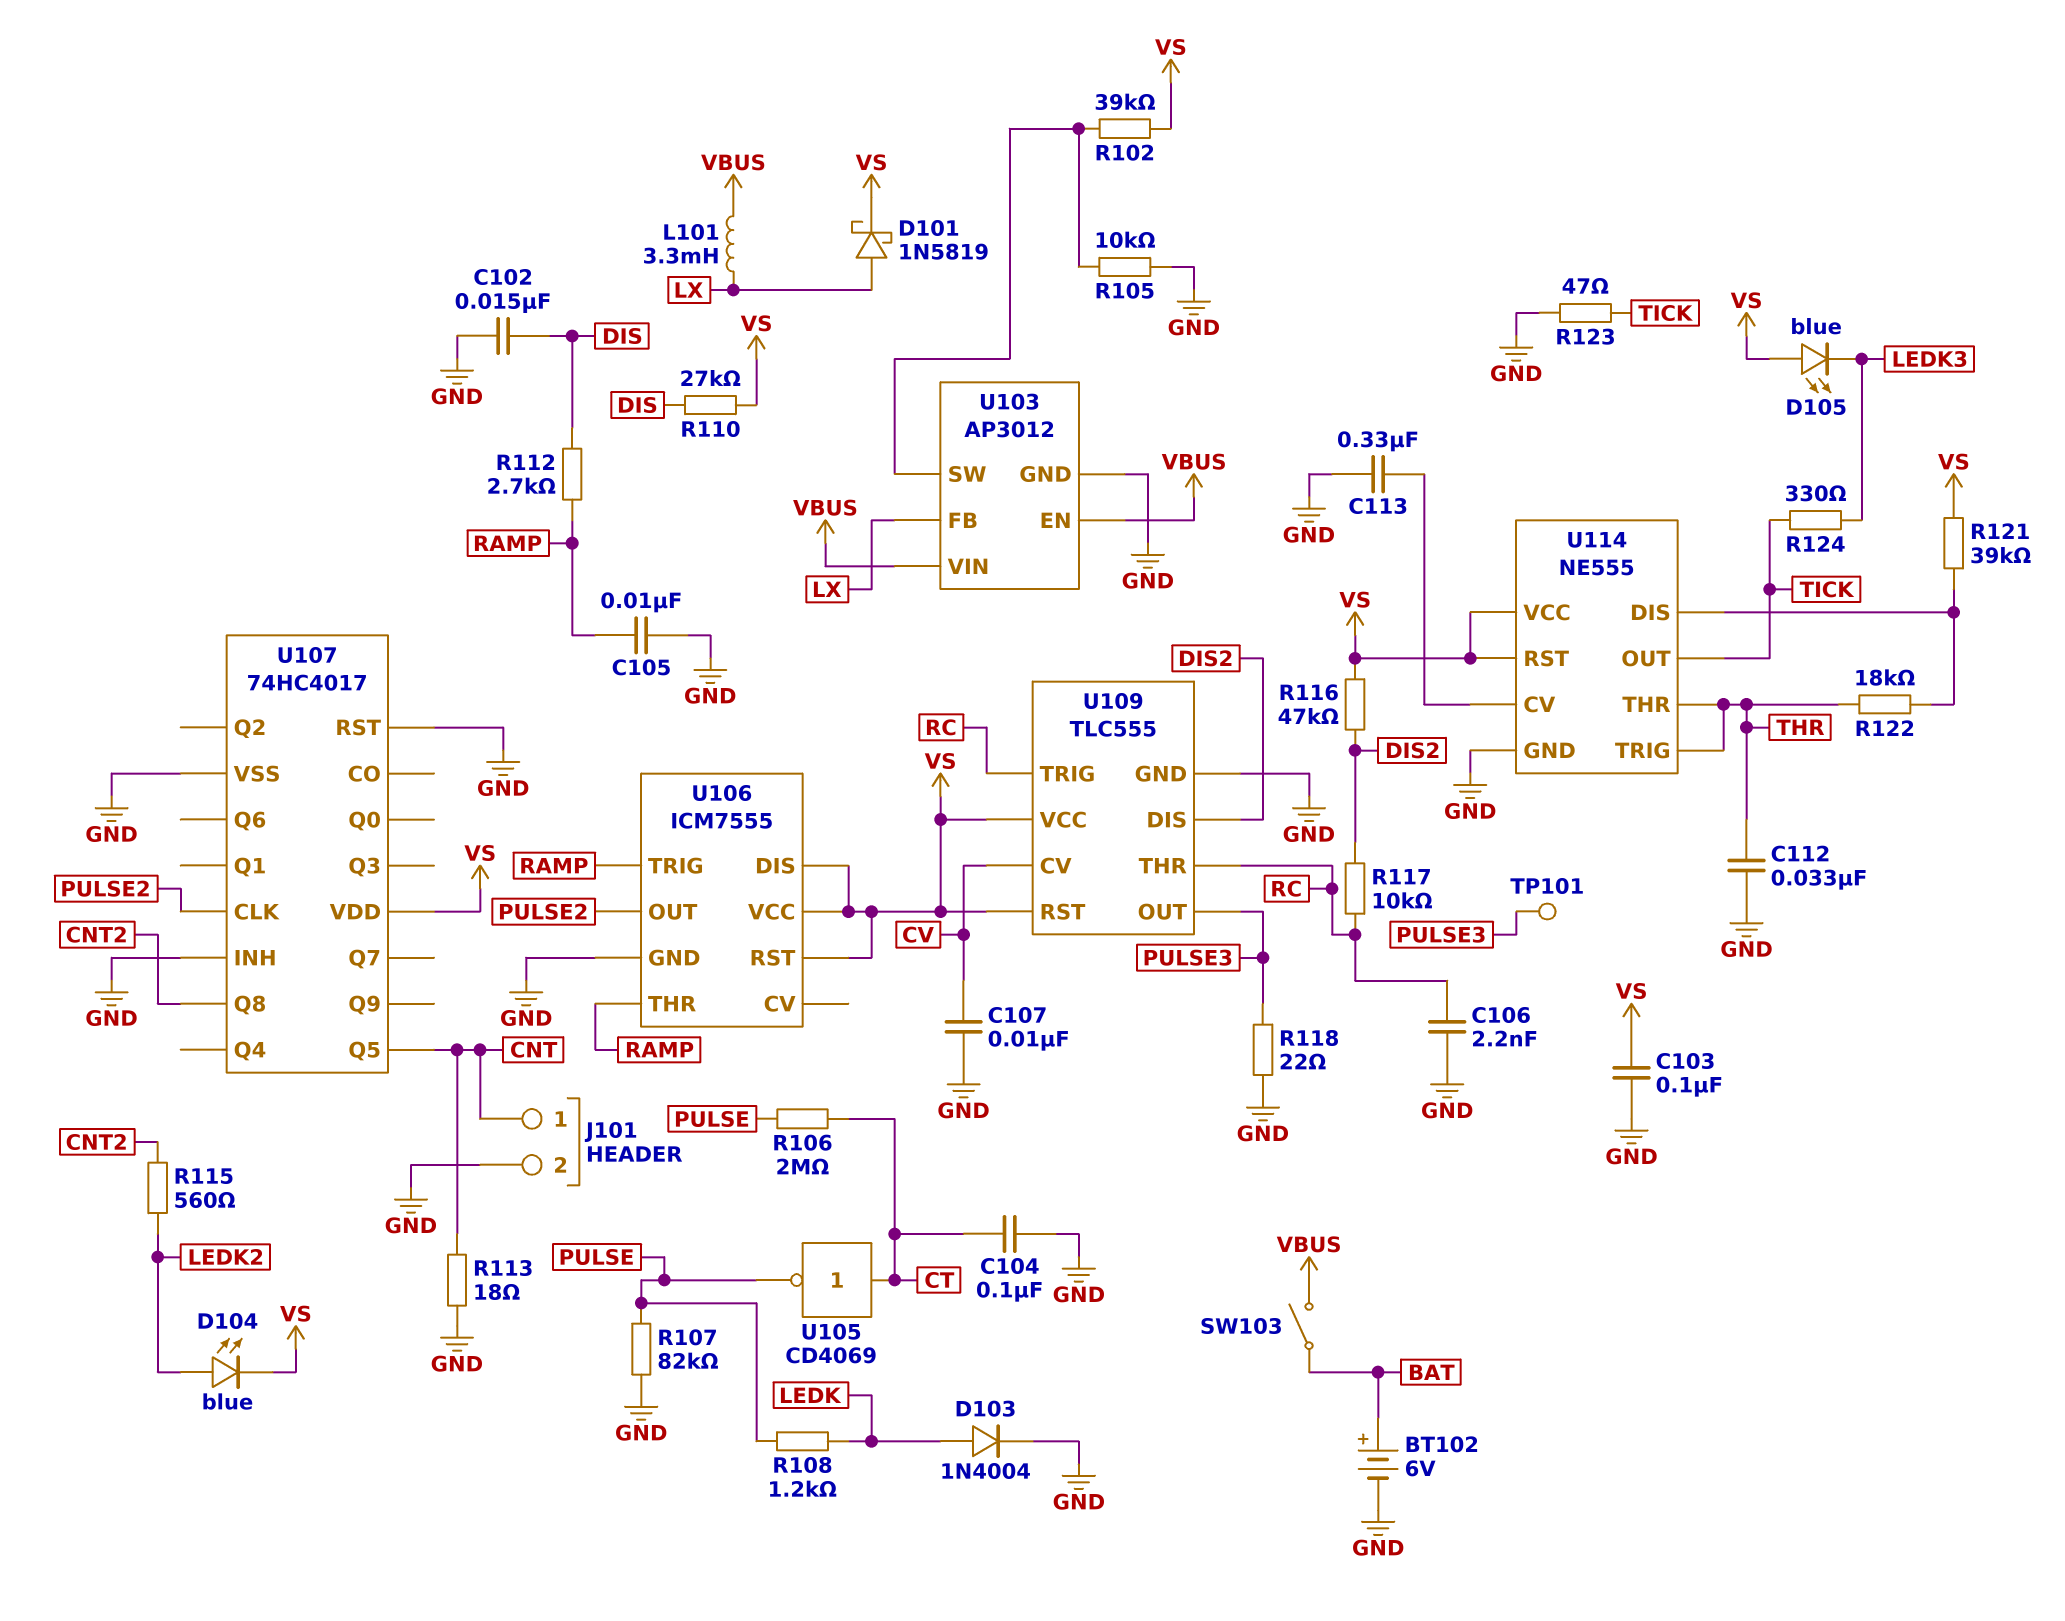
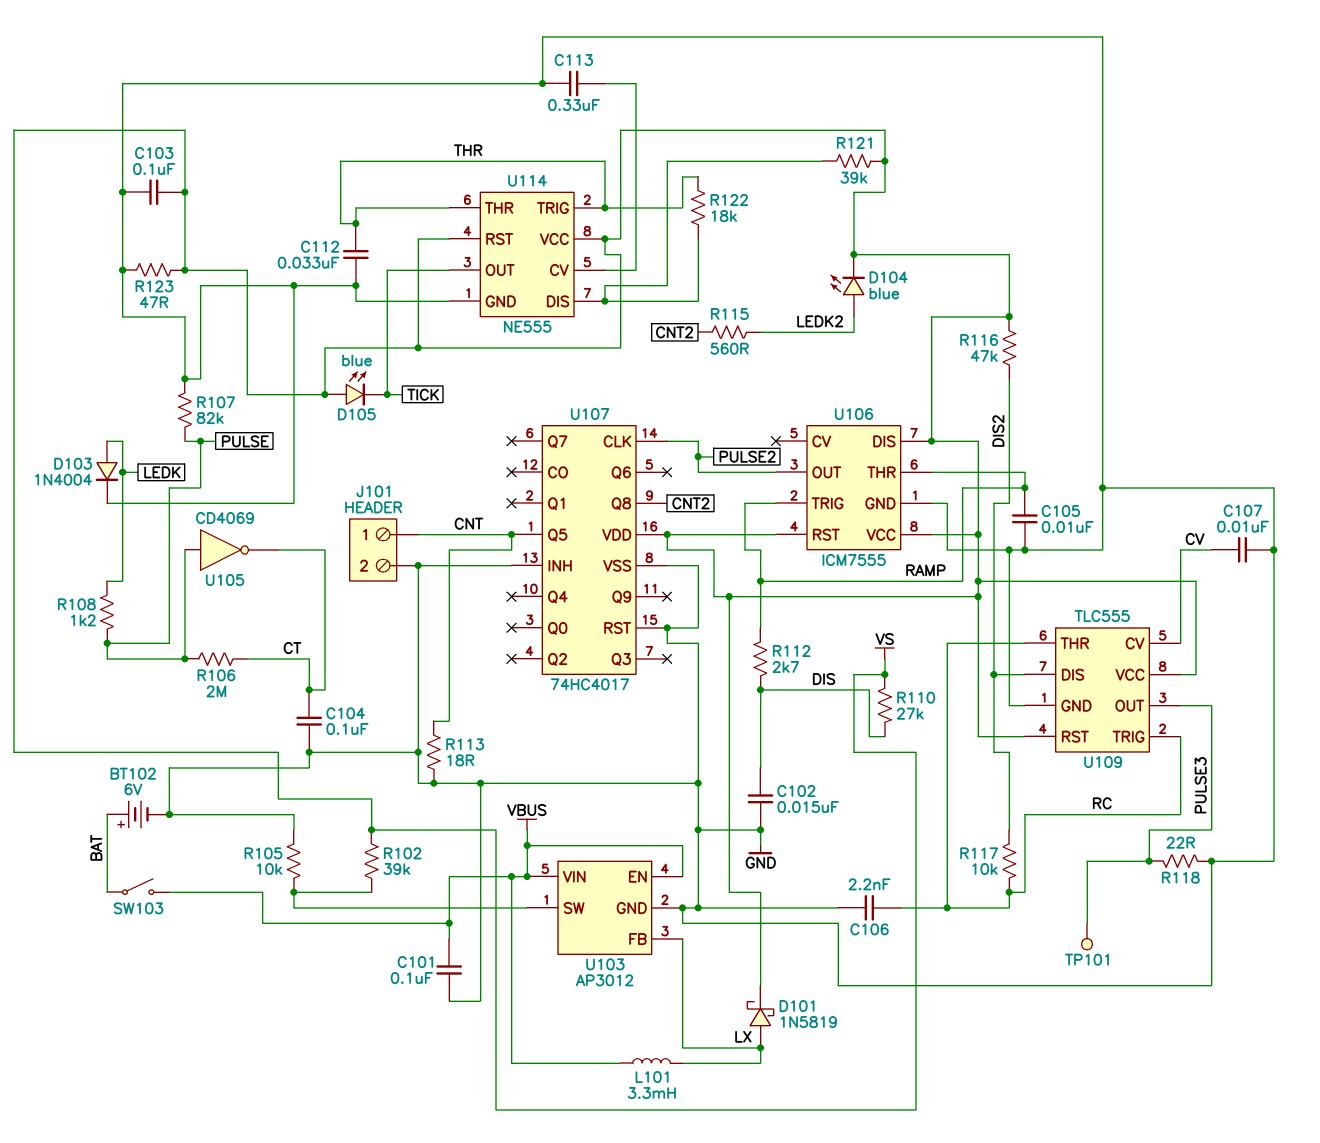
C101: none -> 100nF (GND, VBUS)
D105: LED blue (A VS, K LEDK3) -> LED blue (A VS, K TICK)
R123: 47 (GND, TICK) -> 47 (GND, VS)
R124: 330 (LEDK3, TICK) -> none
U105: NOT CD4069 (in CT, out PULSE) -> NOT CD4069 (in PULSE, out CT)

